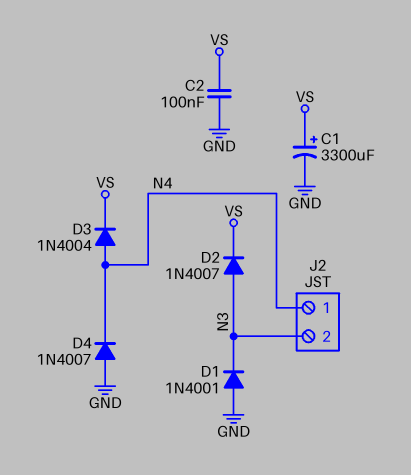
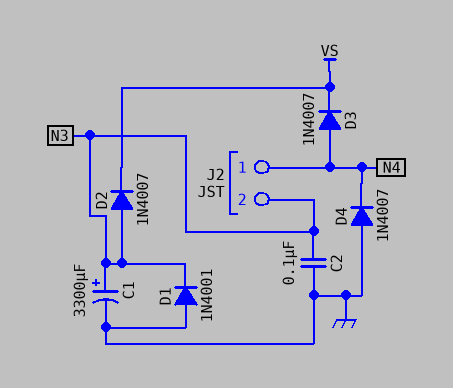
C1: 3300uF (plus VS, minus GND) -> 3300uF (plus N3, minus GND)
C2: 100nF (GND, VS) -> 100nF (GND, N3)
D3: diode 1N4004 (A N4, K VS) -> diode 1N4007 (A N4, K VS)

